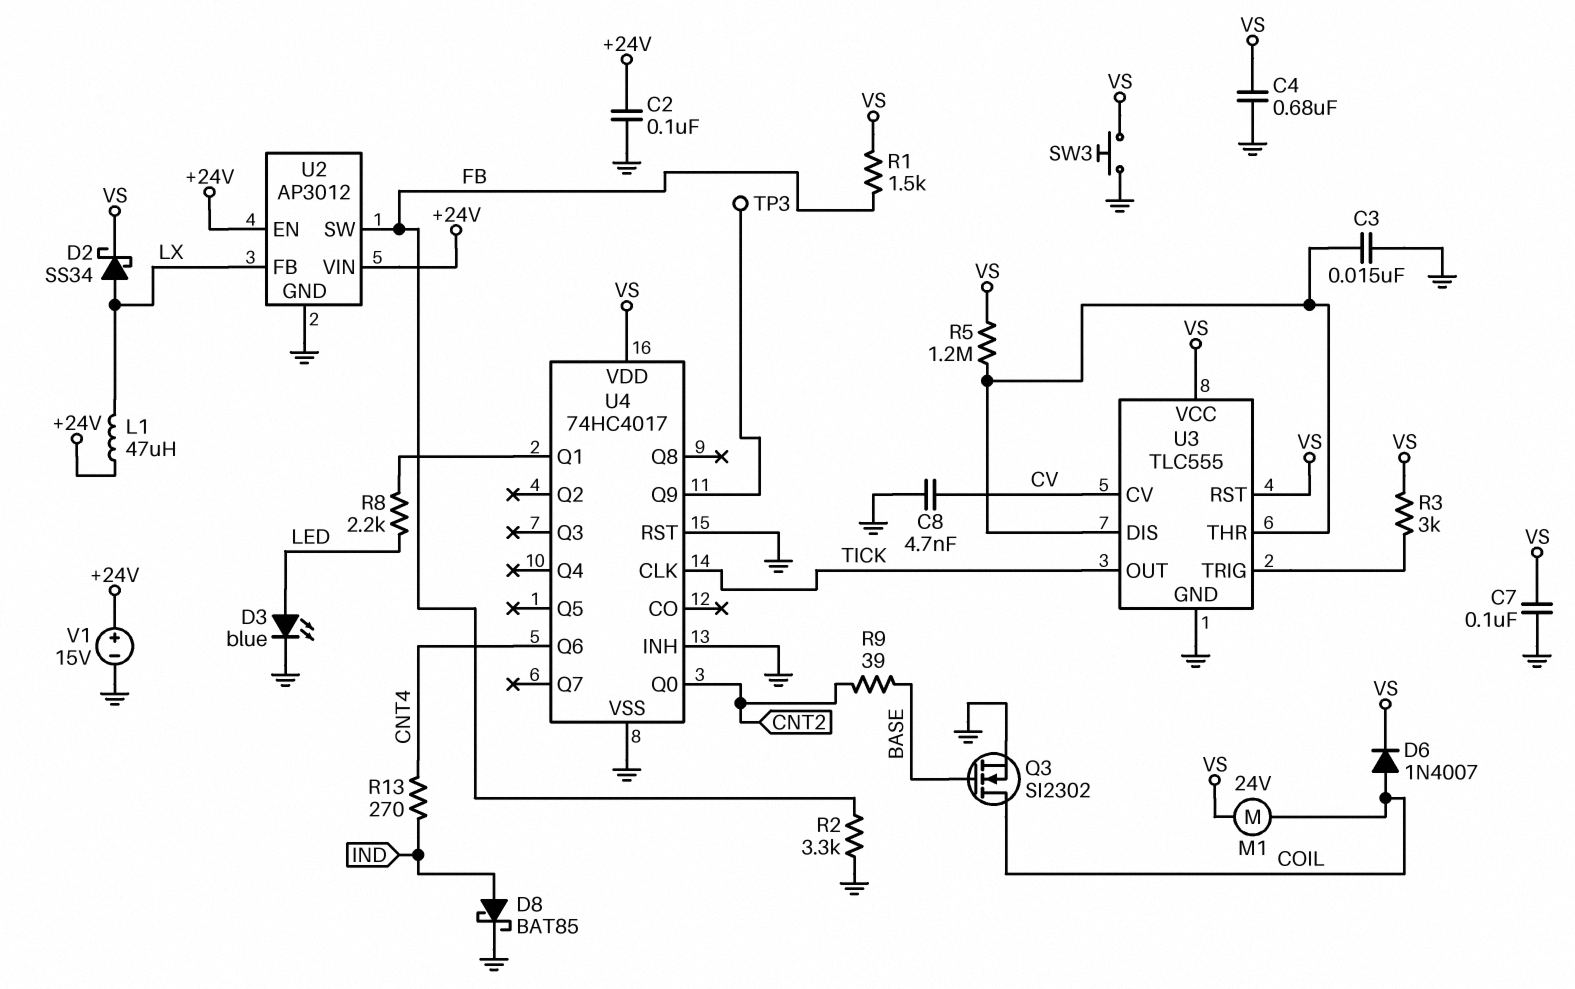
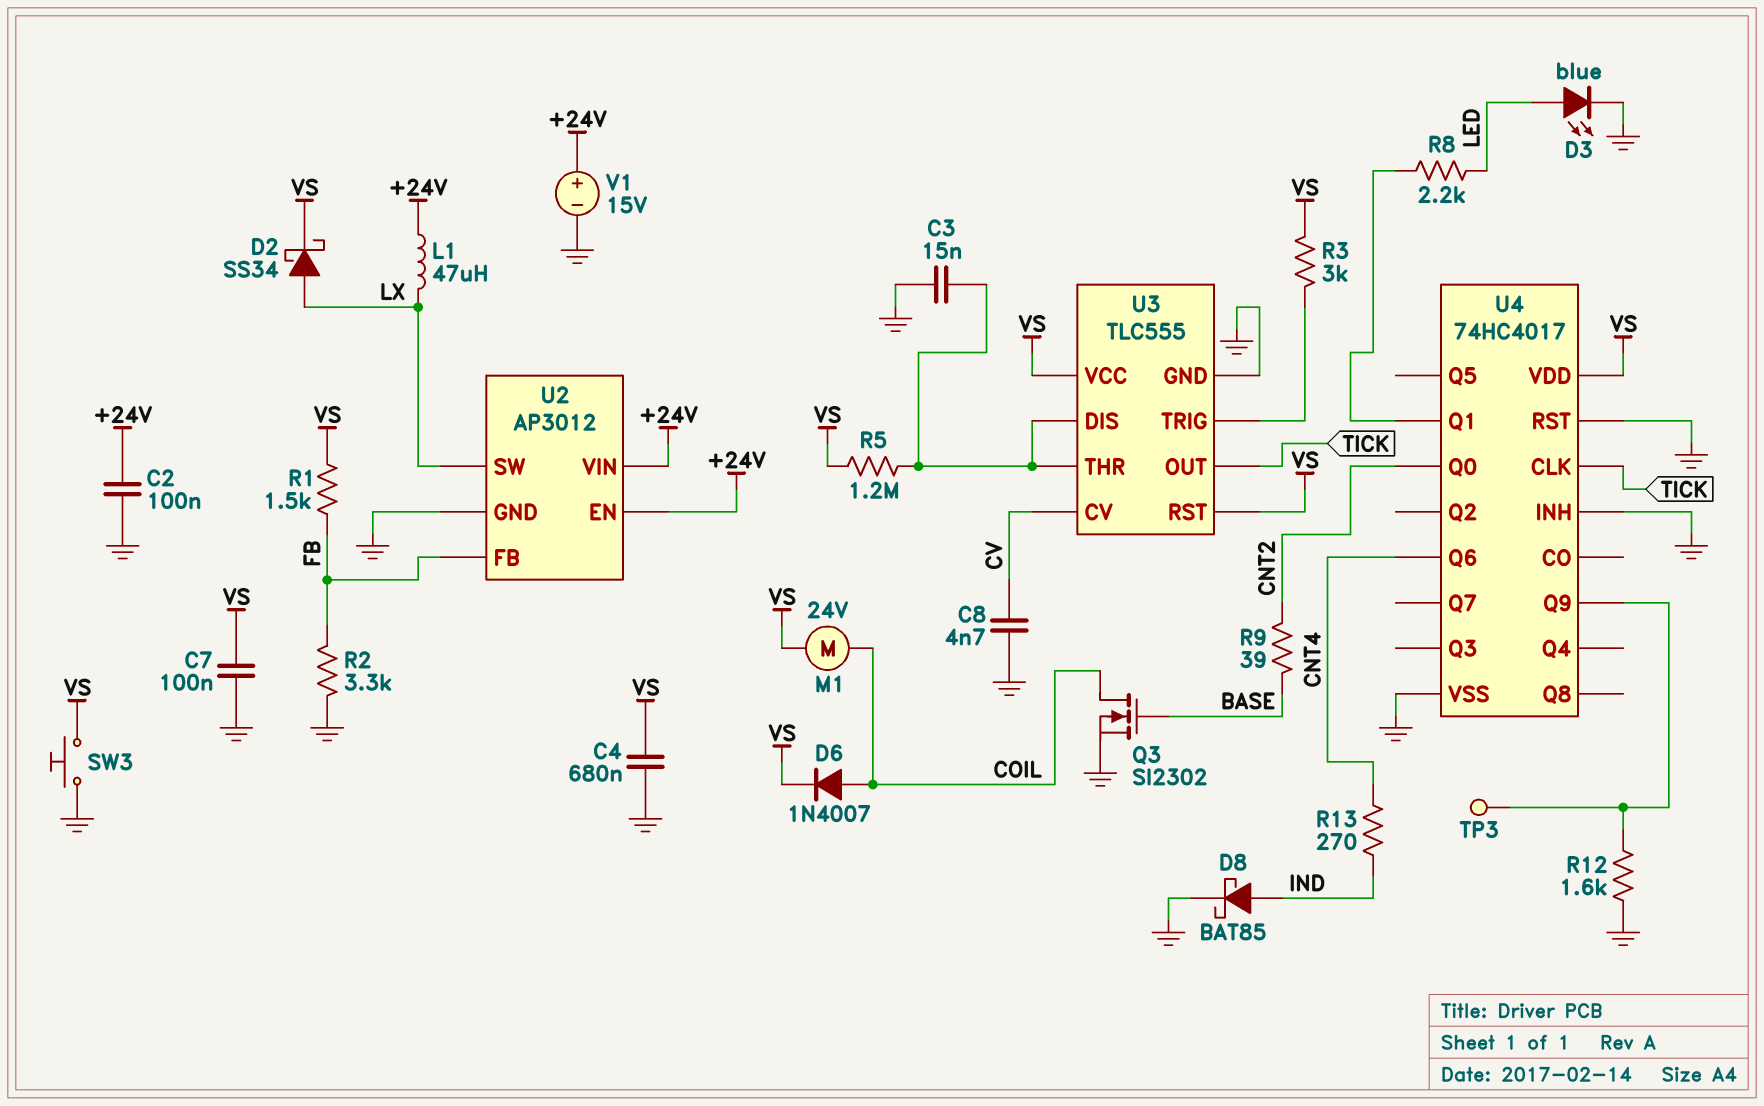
R12: none -> 1.6k (GND, U4/Q9)
U2 pin FB: LX -> FB
U2 pin SW: FB -> LX

